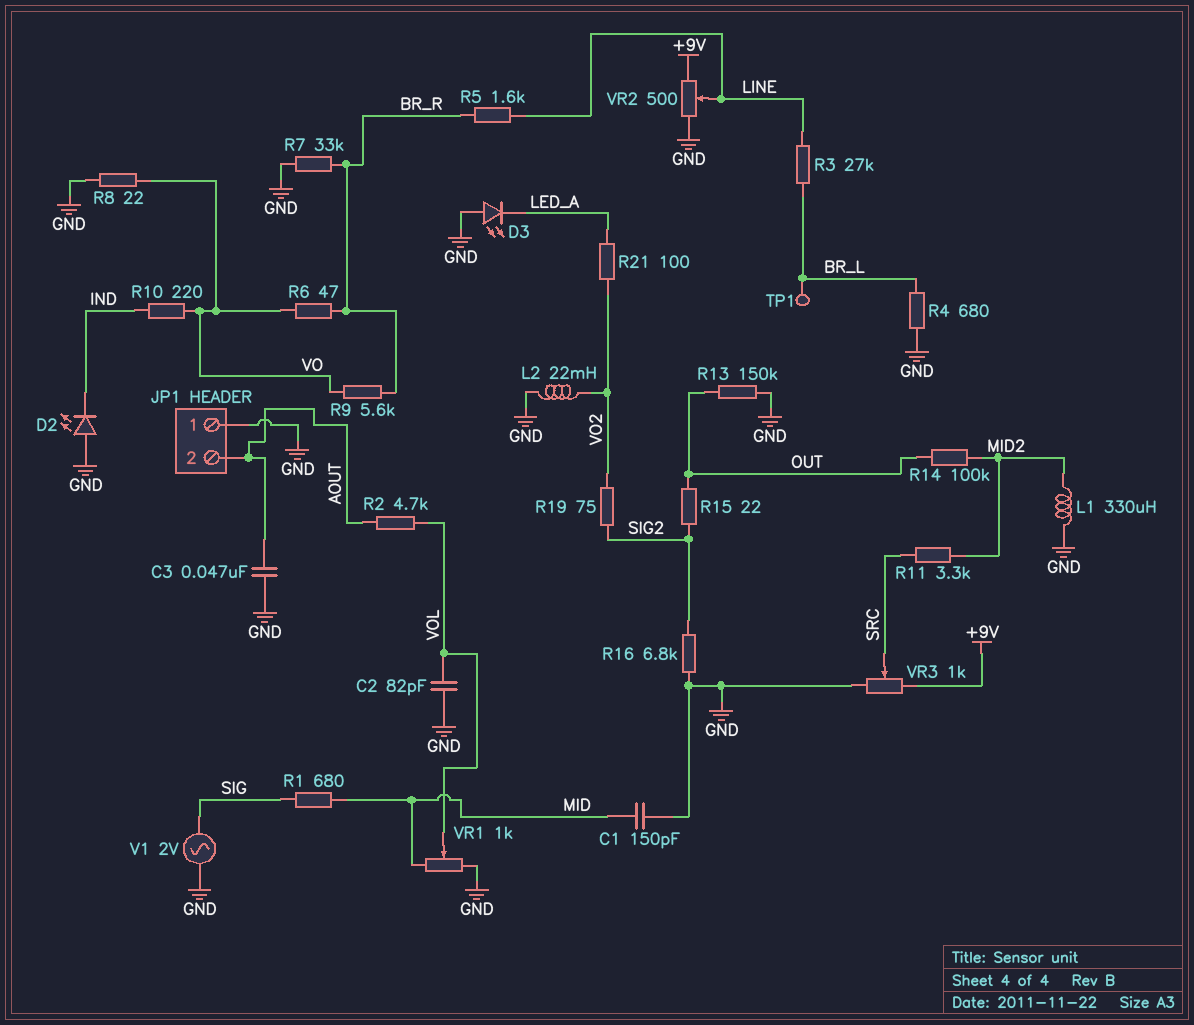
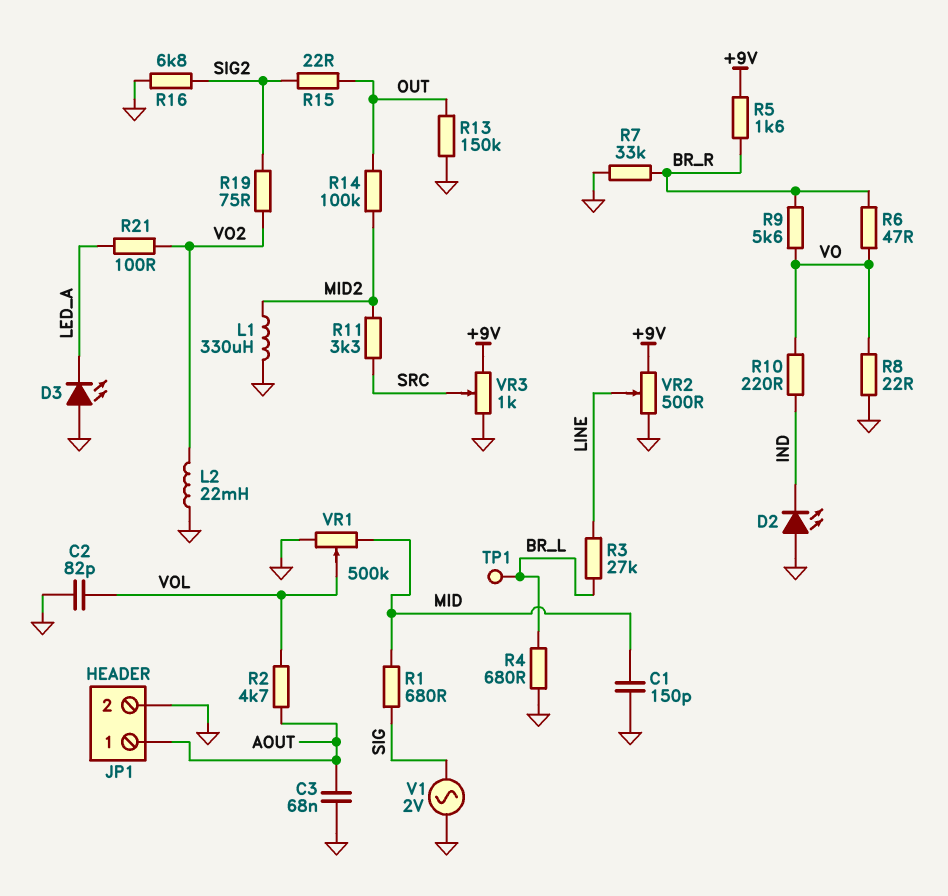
C3: 47nF (AOUT, GND) -> 68nF (AOUT, GND)
JP1 pin 1: GND -> AOUT
JP1 pin 2: AOUT -> GND
R5: 1.6k (BR_R, LINE) -> 1.6k (+9V, BR_R)
VR1: 1k (GND, MID, wiper VOL) -> 500k (GND, MID, wiper VOL)

